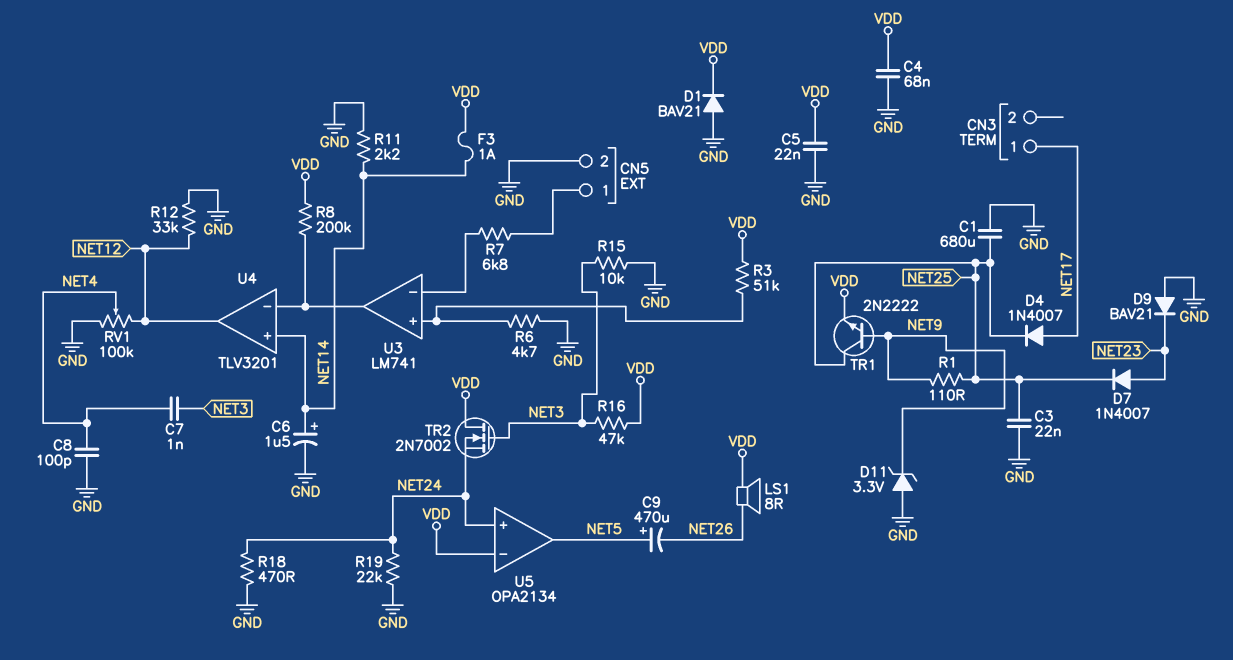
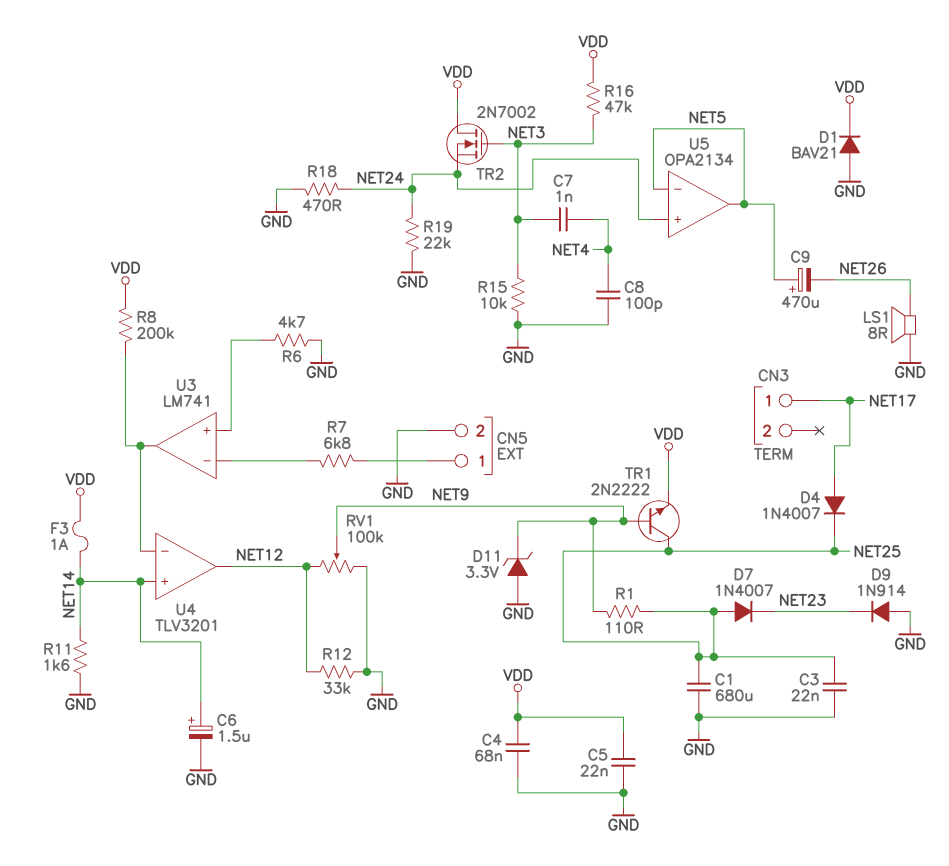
D7: diode 1N4007 (A NET23, K NET25) -> diode 1N4007 (A NET25, K NET23)
D9: diode BAV21 (A GND, K NET23) -> diode 1N914 (A GND, K NET23)
LS1: speaker 8R (NET26, VDD) -> speaker 8R (GND, NET26)
R3: 51k (U3/in+, VDD) -> none
R11: 2.2k (GND, NET14) -> 1.6k (GND, NET14)
RV1: 100k (GND, NET12, wiper NET4) -> 100k (GND, NET12, wiper NET9)
U5 pin in-: VDD -> NET5

